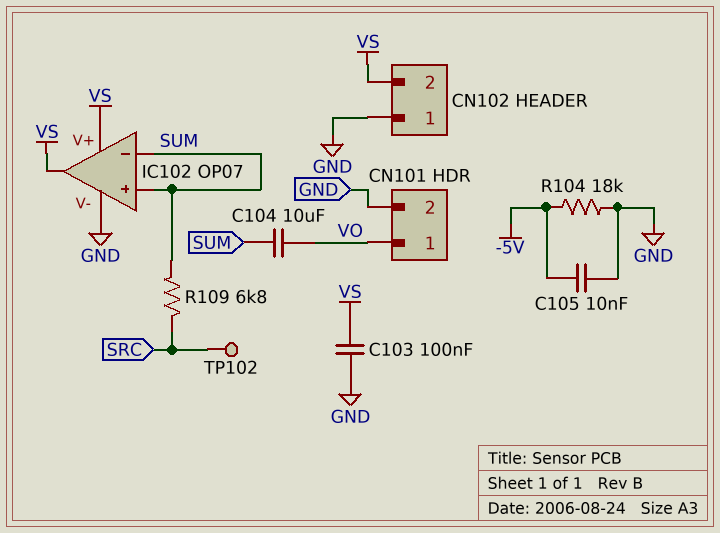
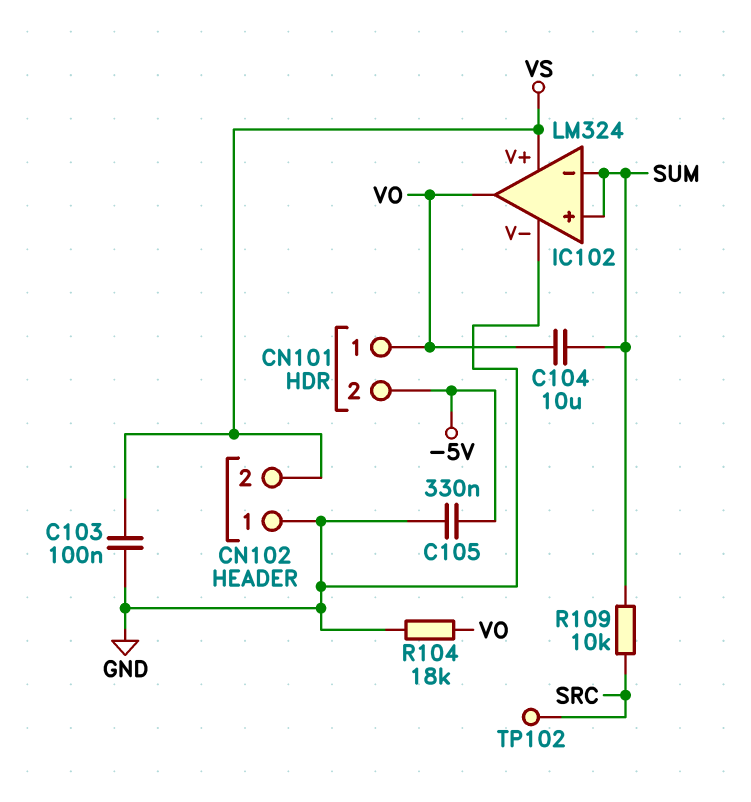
C105: 10nF (-5V, GND) -> 330nF (-5V, GND)
CN101 pin 2: GND -> -5V
IC102: OP07 -> LM324
IC102 pin out: VS -> VO
R104: 18k (-5V, GND) -> 18k (GND, VO)
R109: 6.8k (SRC, SUM) -> 10k (SRC, SUM)

